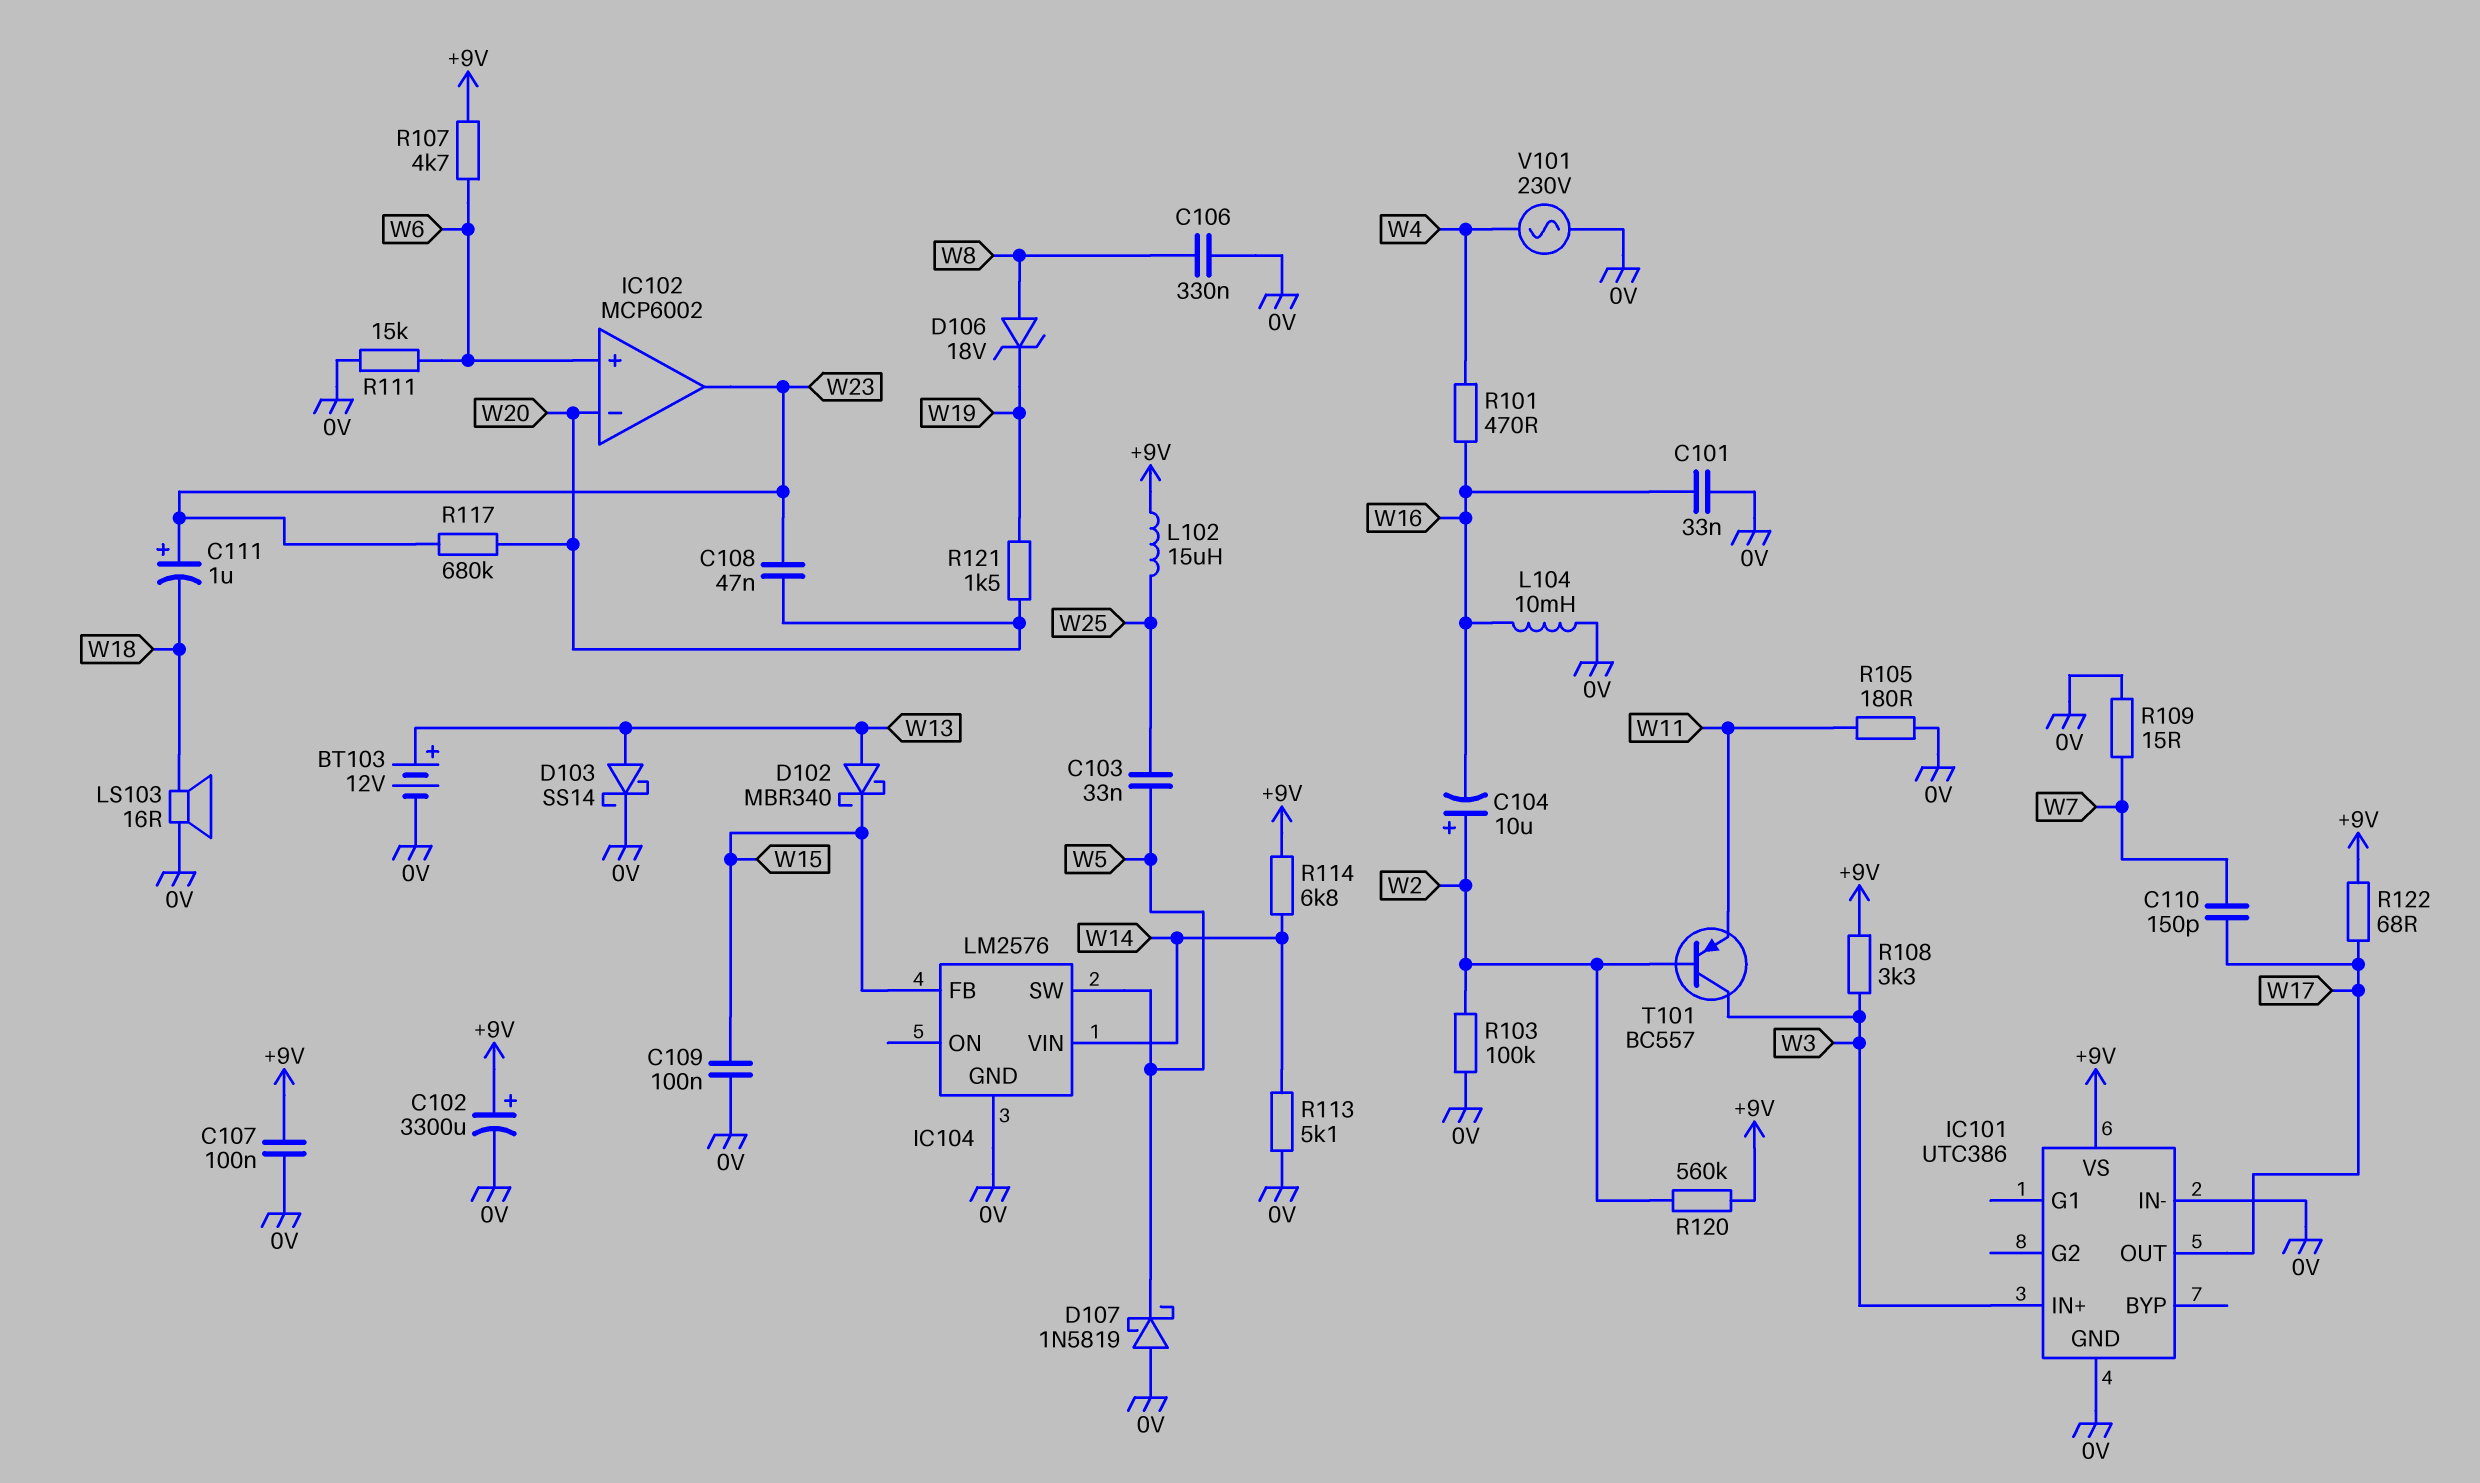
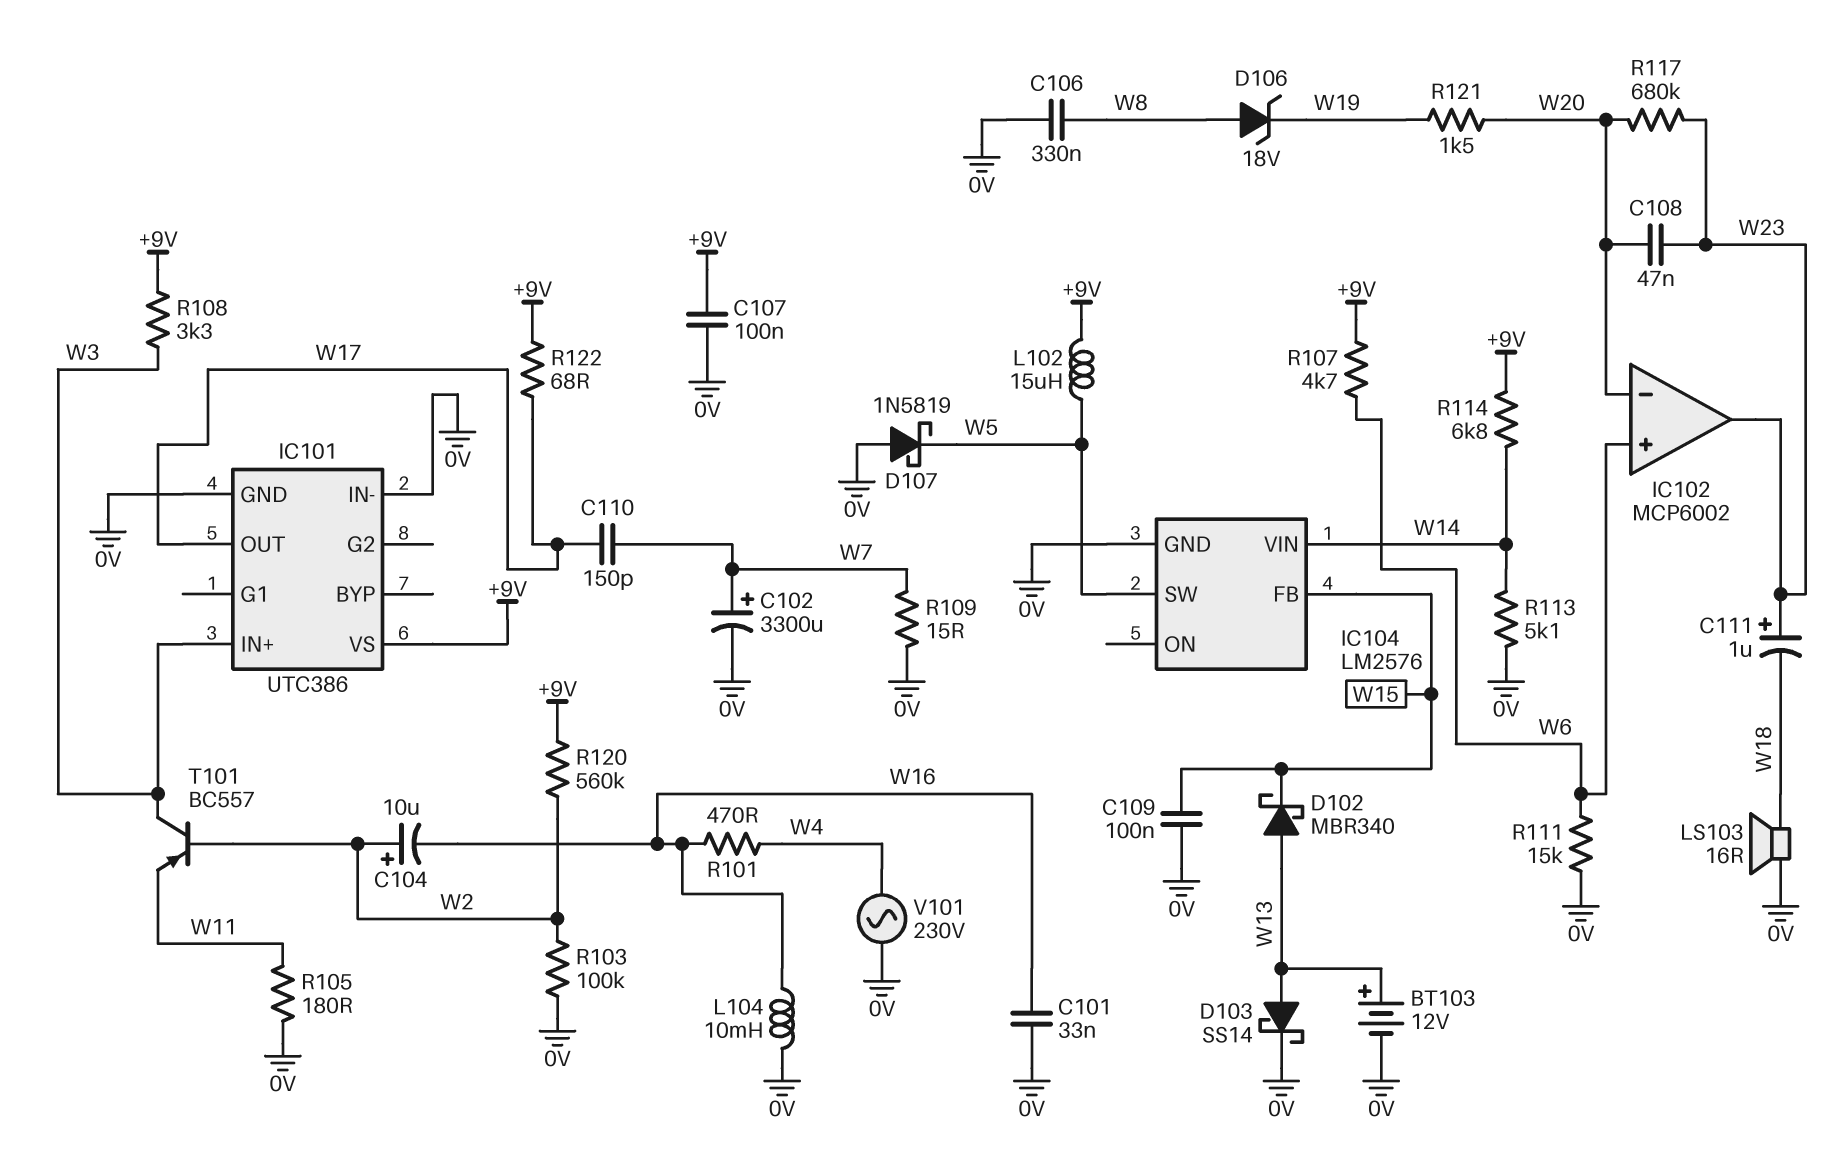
C102: 3300uF (plus +9V, minus 0V) -> 3300uF (plus W7, minus 0V)
C103: 33nF (W5, W25) -> none
L102: 15uH (+9V, W25) -> 15uH (+9V, W5)

